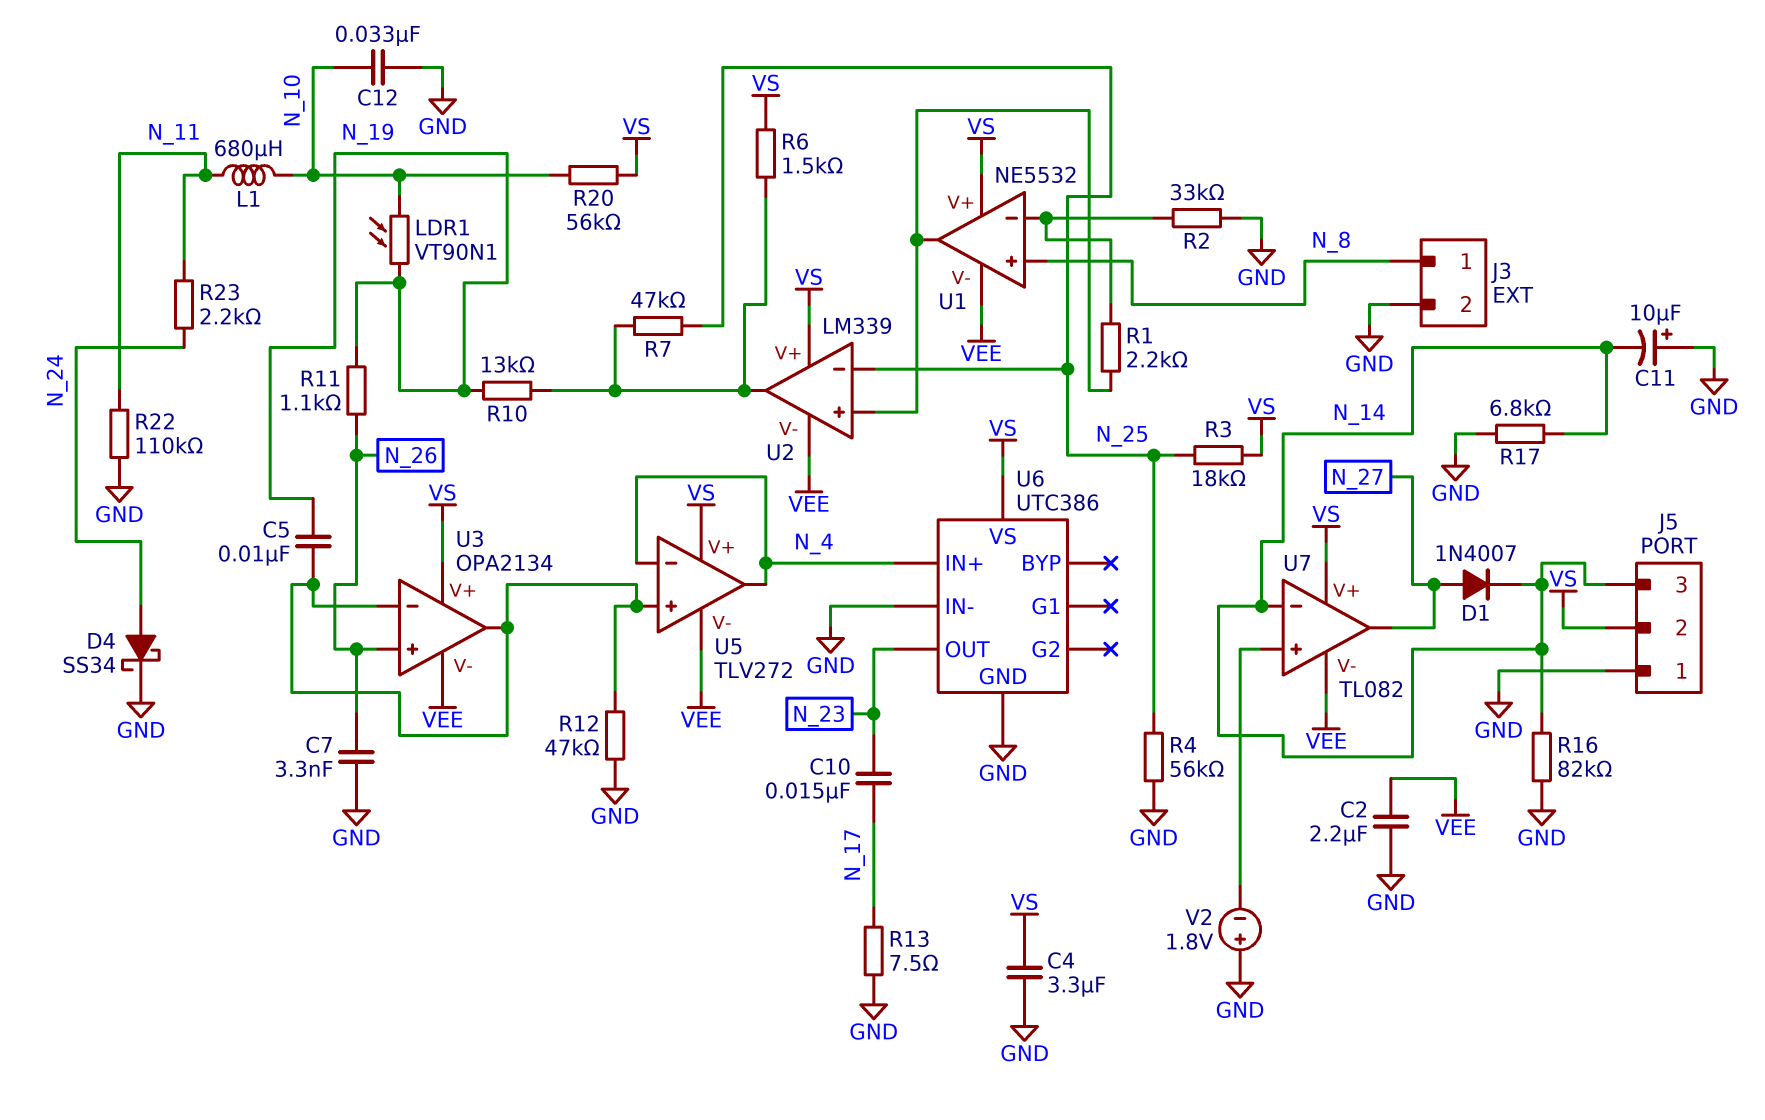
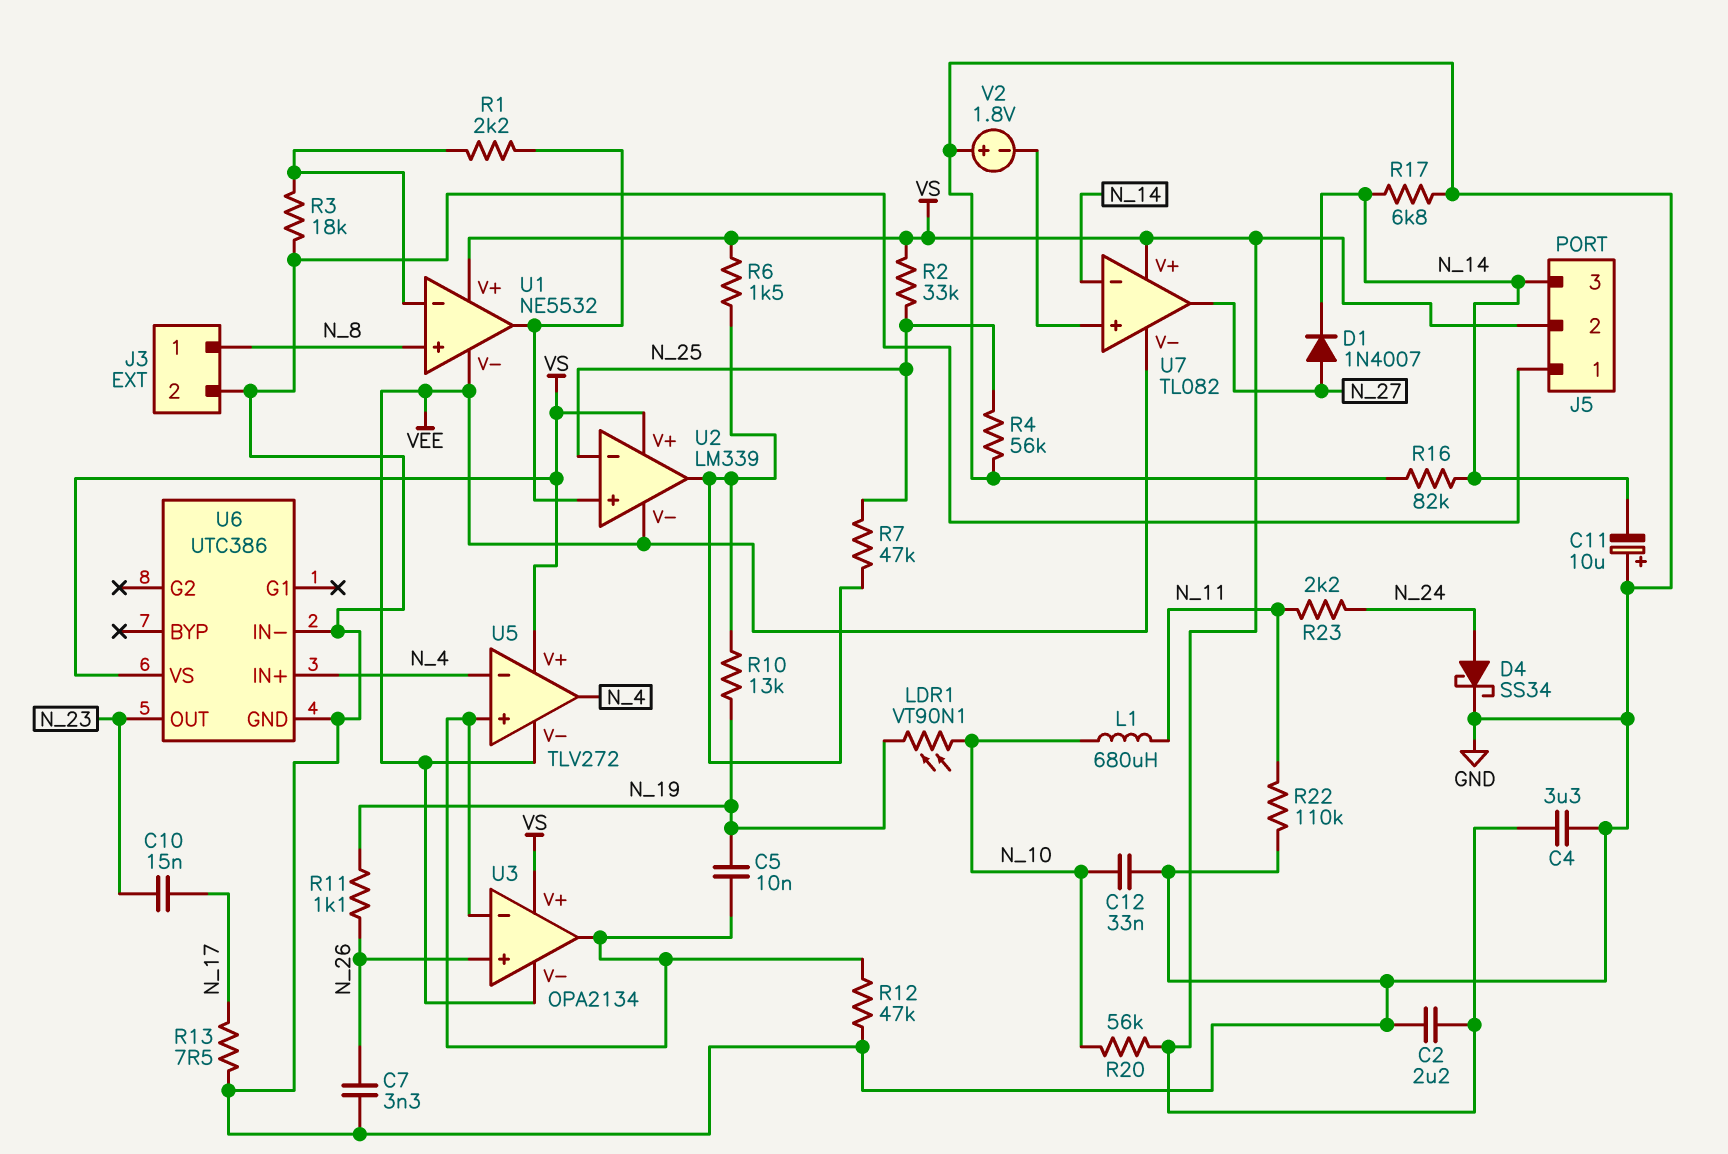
C2: 2.2uF (GND, VEE) -> 2.2uF (GND, VS)
R2: 33k (GND, U1/in-) -> 33k (N_25, VS)
R3: 18k (N_25, VS) -> 18k (GND, U1/in-)

